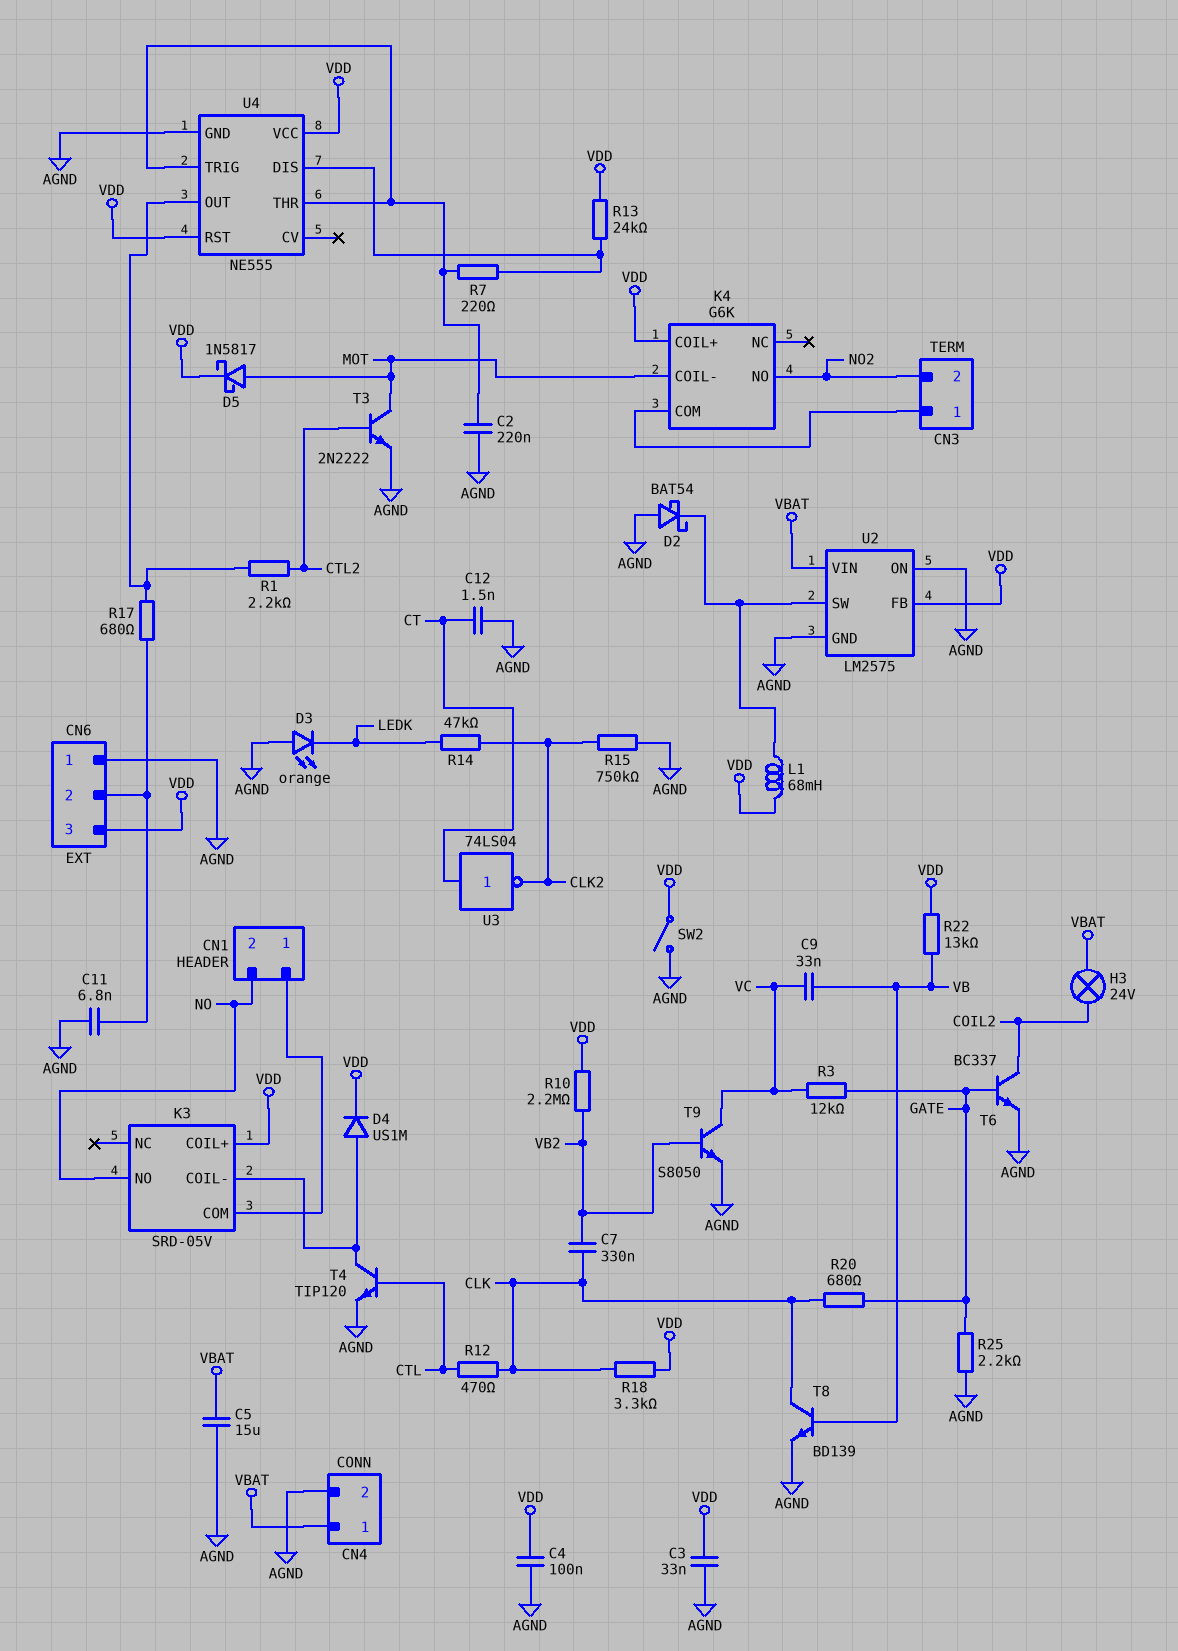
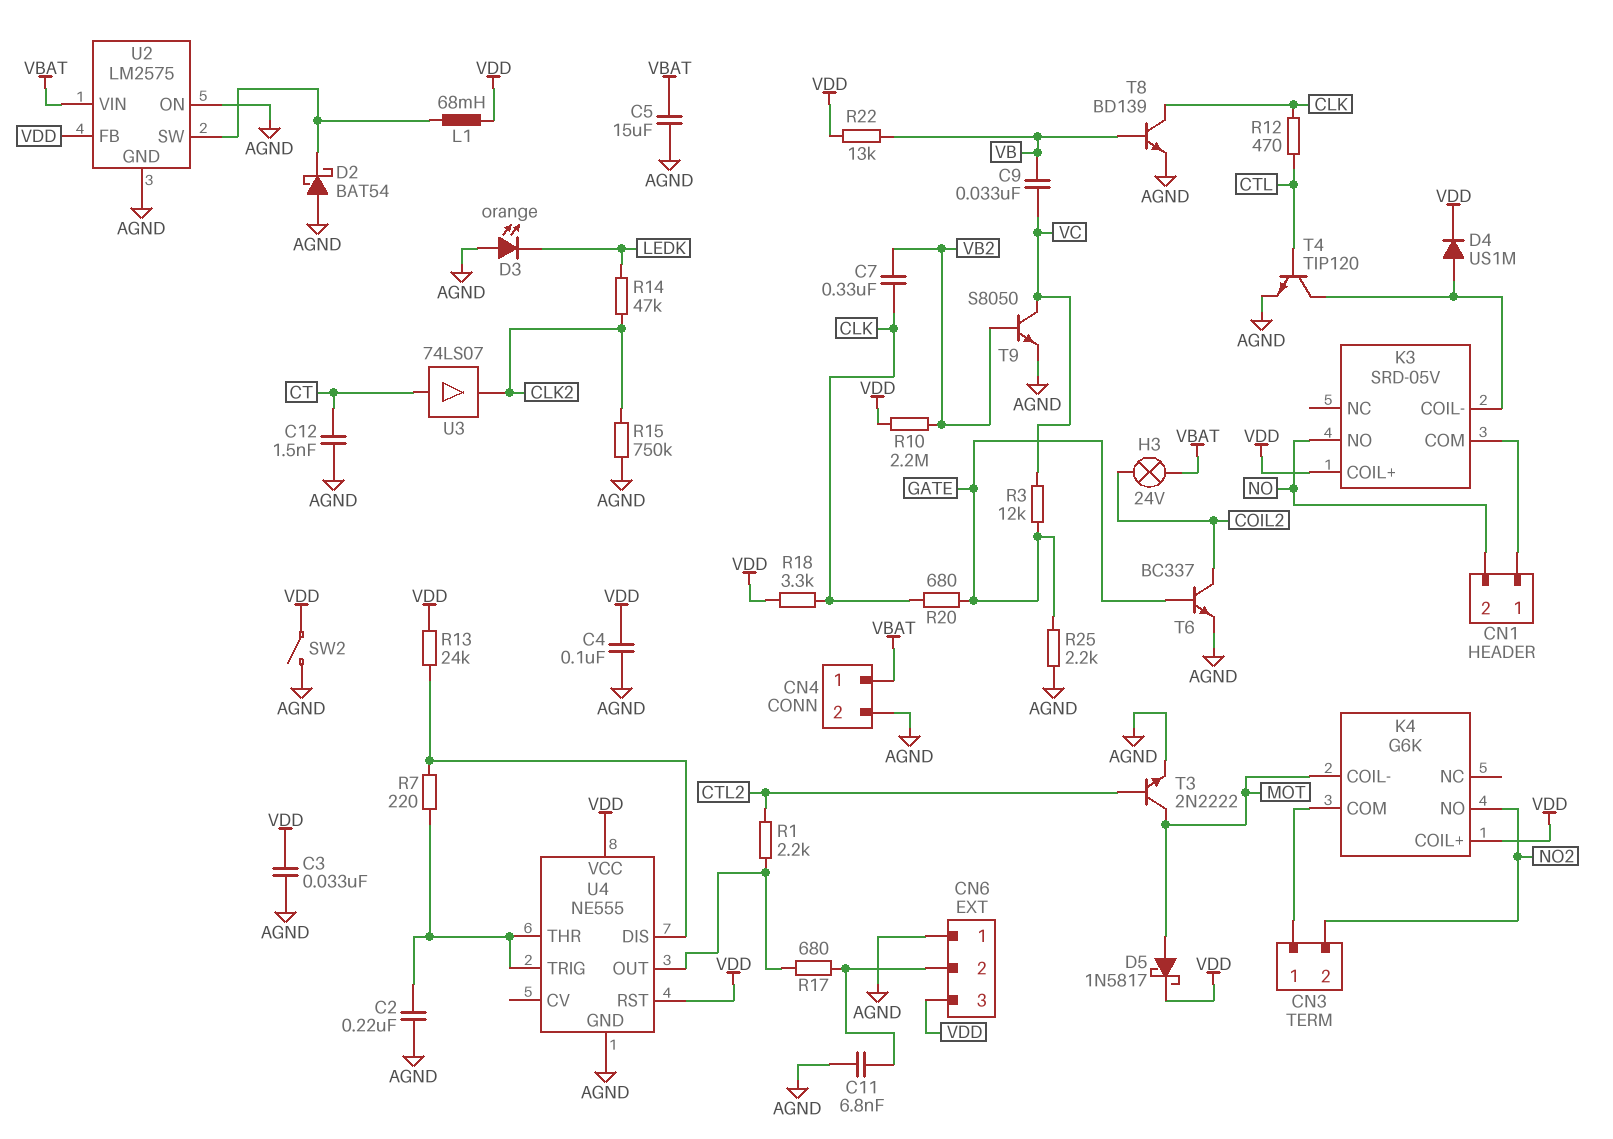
U3: NOT 74LS04 (in CT, out CLK2) -> buffer 74LS07 (in CT, out CLK2)

